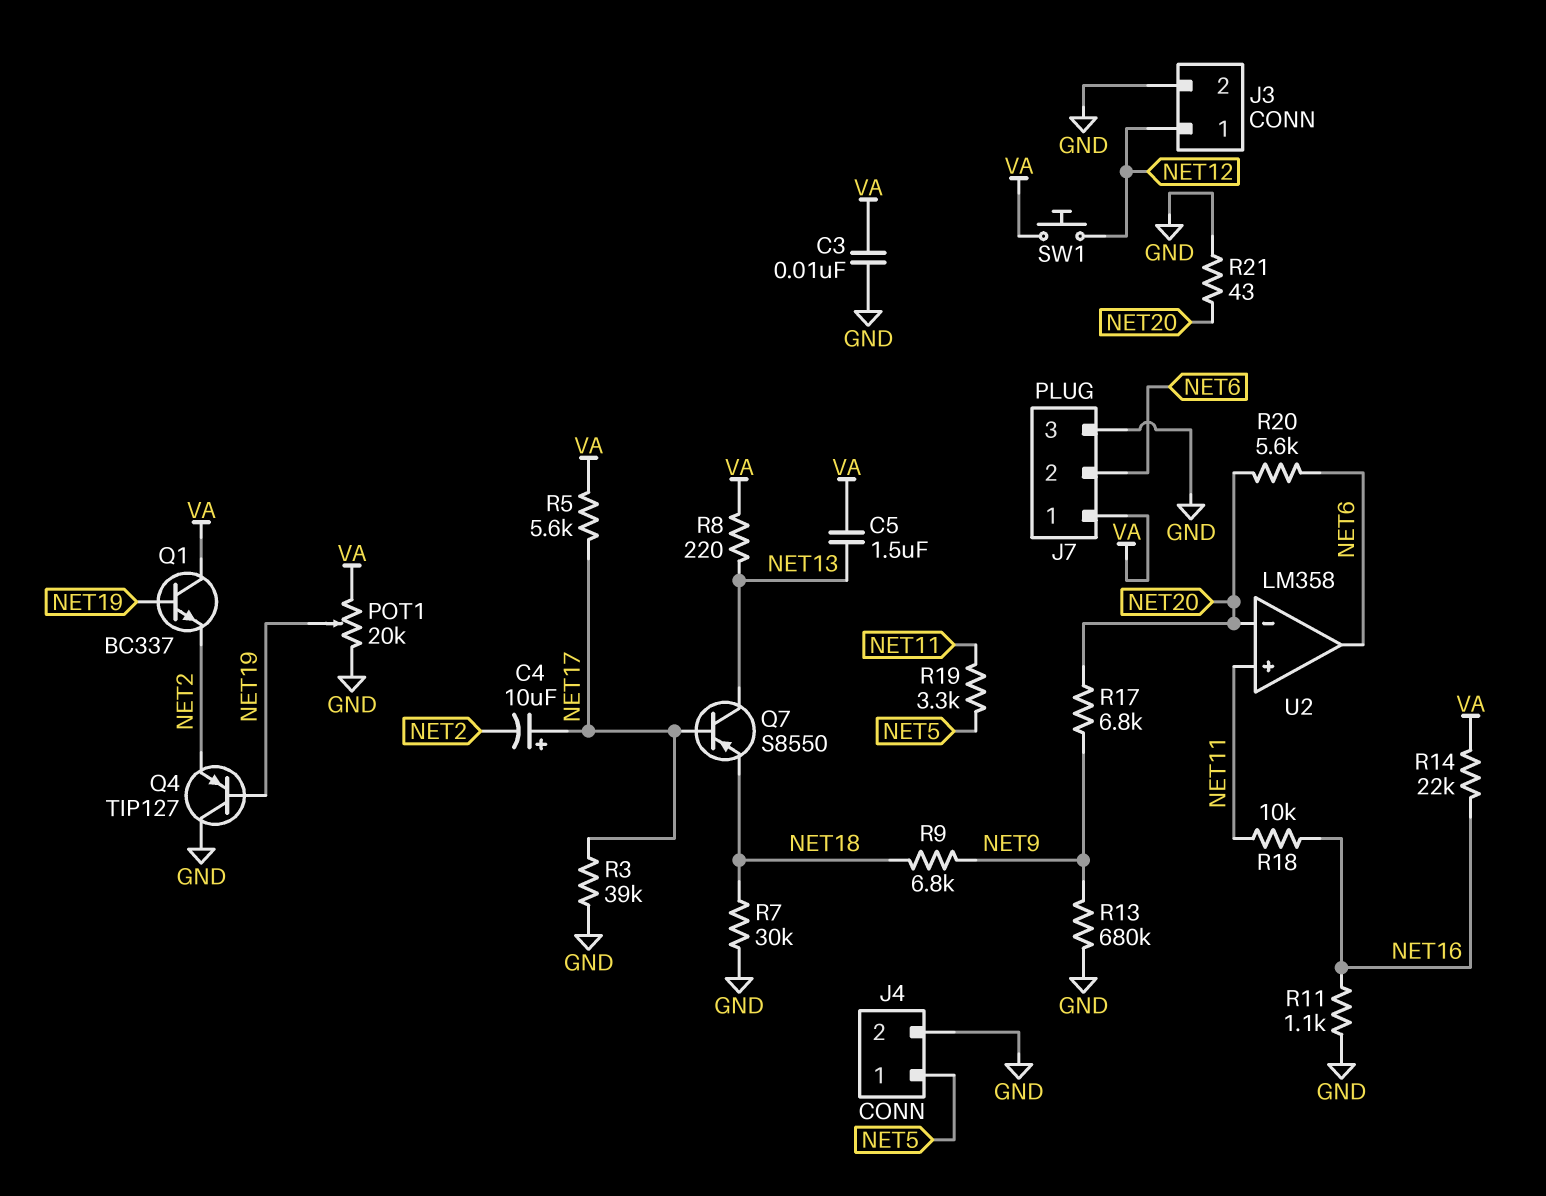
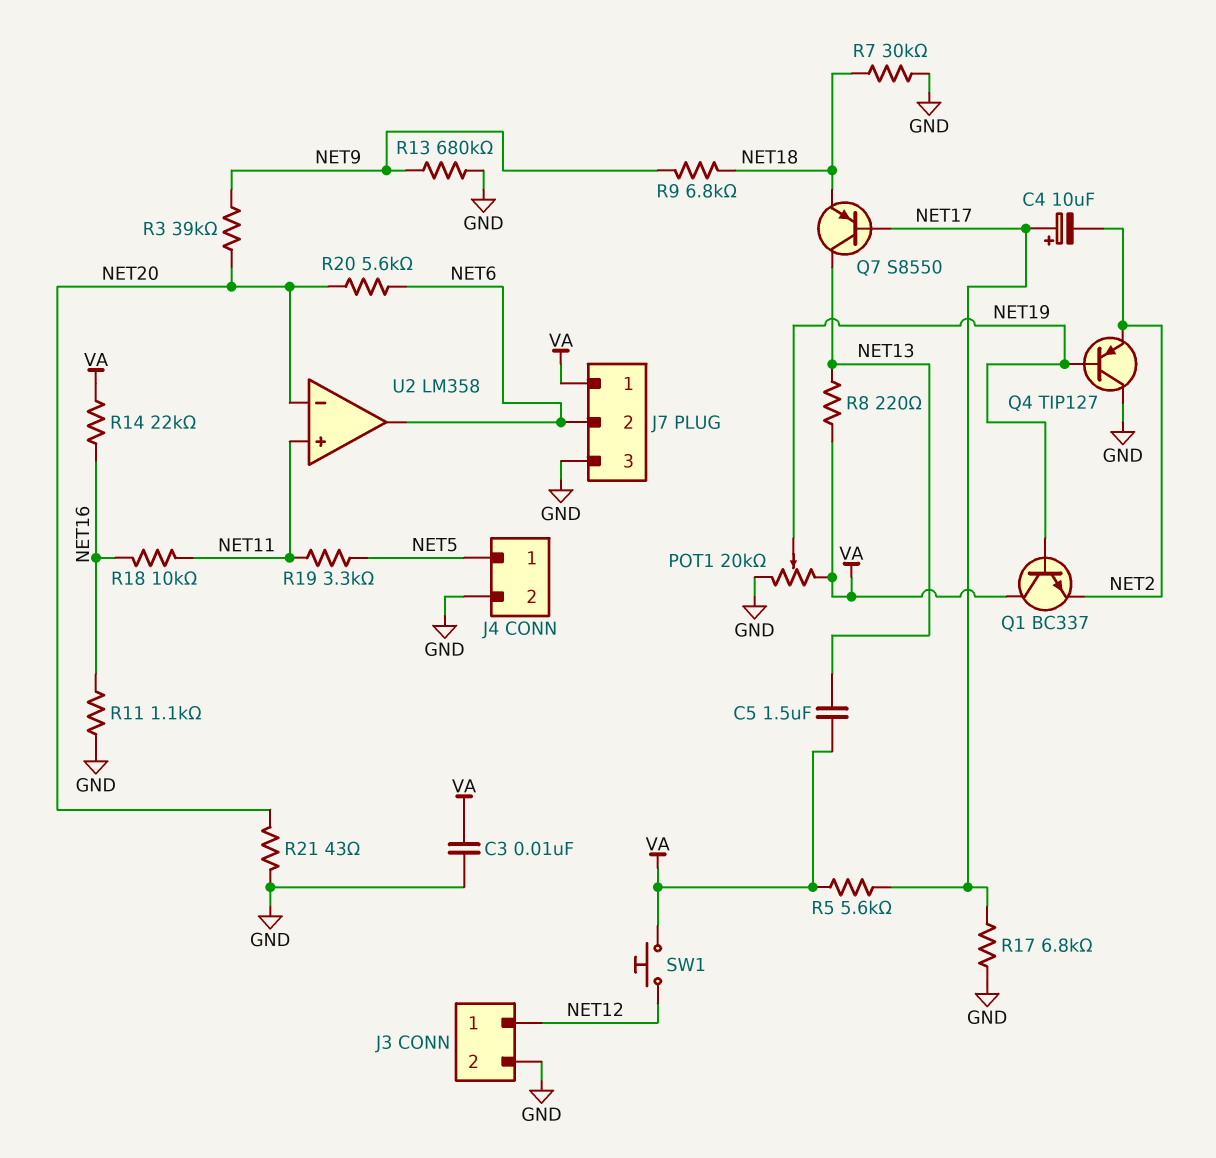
R3: 39k (GND, NET17) -> 39k (NET9, NET20)
R17: 6.8k (NET9, NET20) -> 6.8k (GND, NET17)

